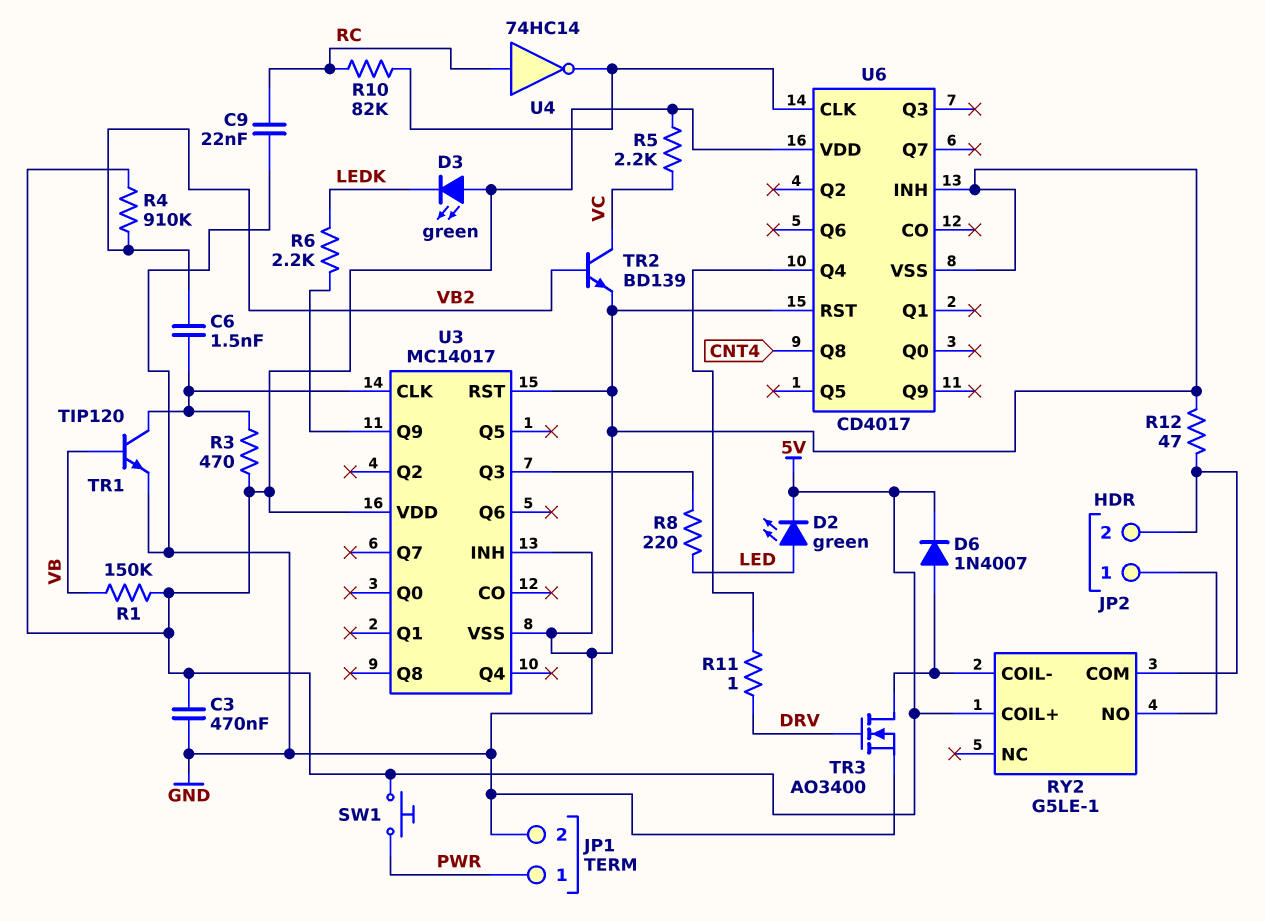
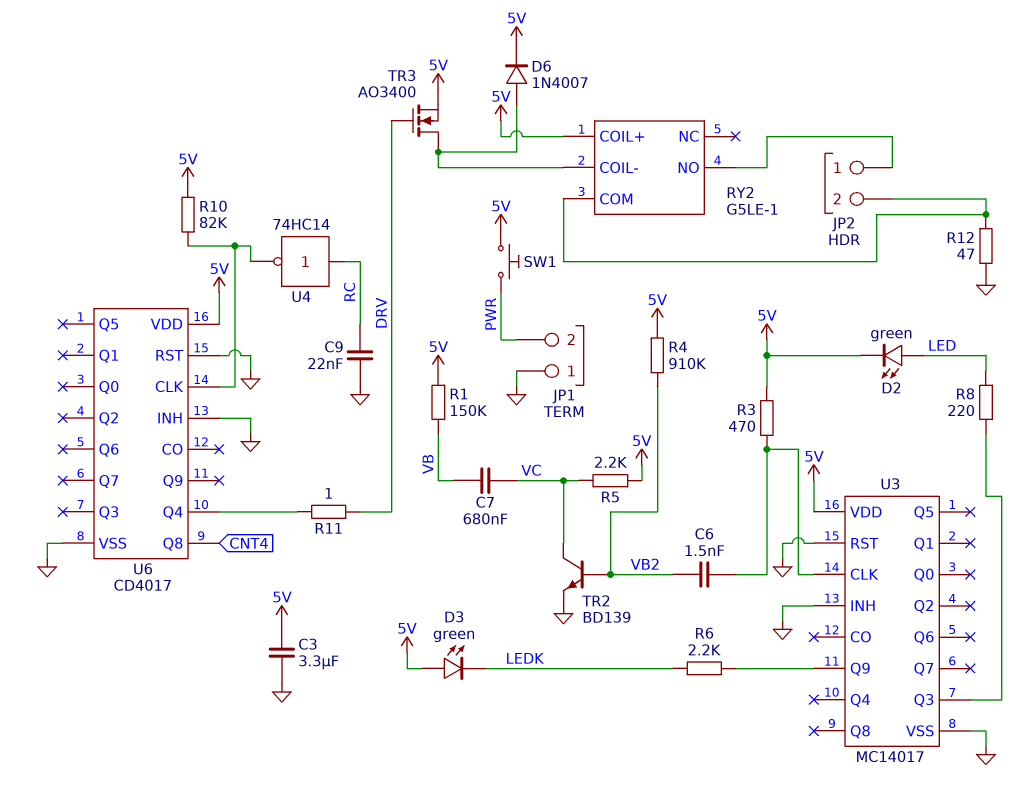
C3: 470nF (5V, GND) -> 3.3uF (5V, GND)
C7: none -> 680nF (VB, VC)
JP1 pin 1: PWR -> GND
JP1 pin 2: GND -> PWR
R10: 82k (RC, U6/CLK) -> 82k (5V, U6/CLK)
TR1: NPN TIP120 (B VB, C U3/CLK, E GND) -> none
TR3: NMOS AO3400 (G DRV, D RY2/COIL-, S GND) -> NMOS AO3400 (G DRV, D RY2/COIL-, S 5V)

